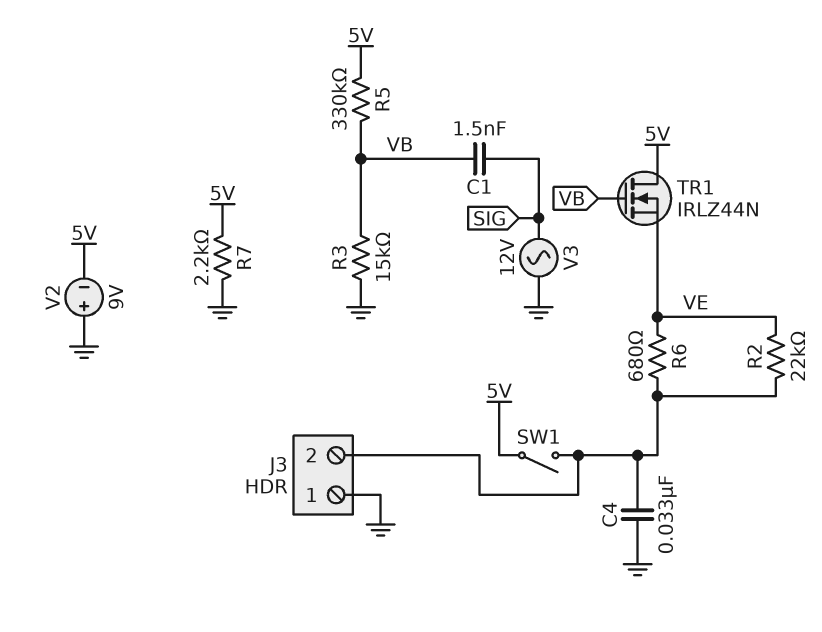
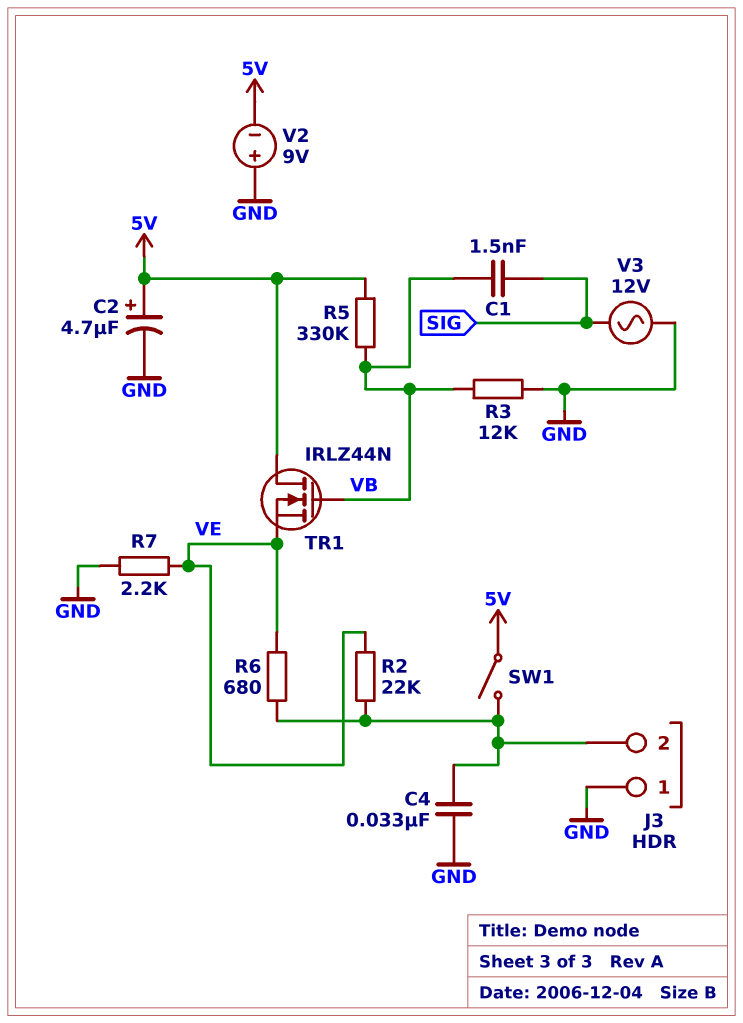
C2: none -> 4.7uF (plus 5V, minus GND)
R3: 15k (GND, VB) -> 12k (GND, VB)
R7: 2.2k (5V, GND) -> 2.2k (GND, VE)

